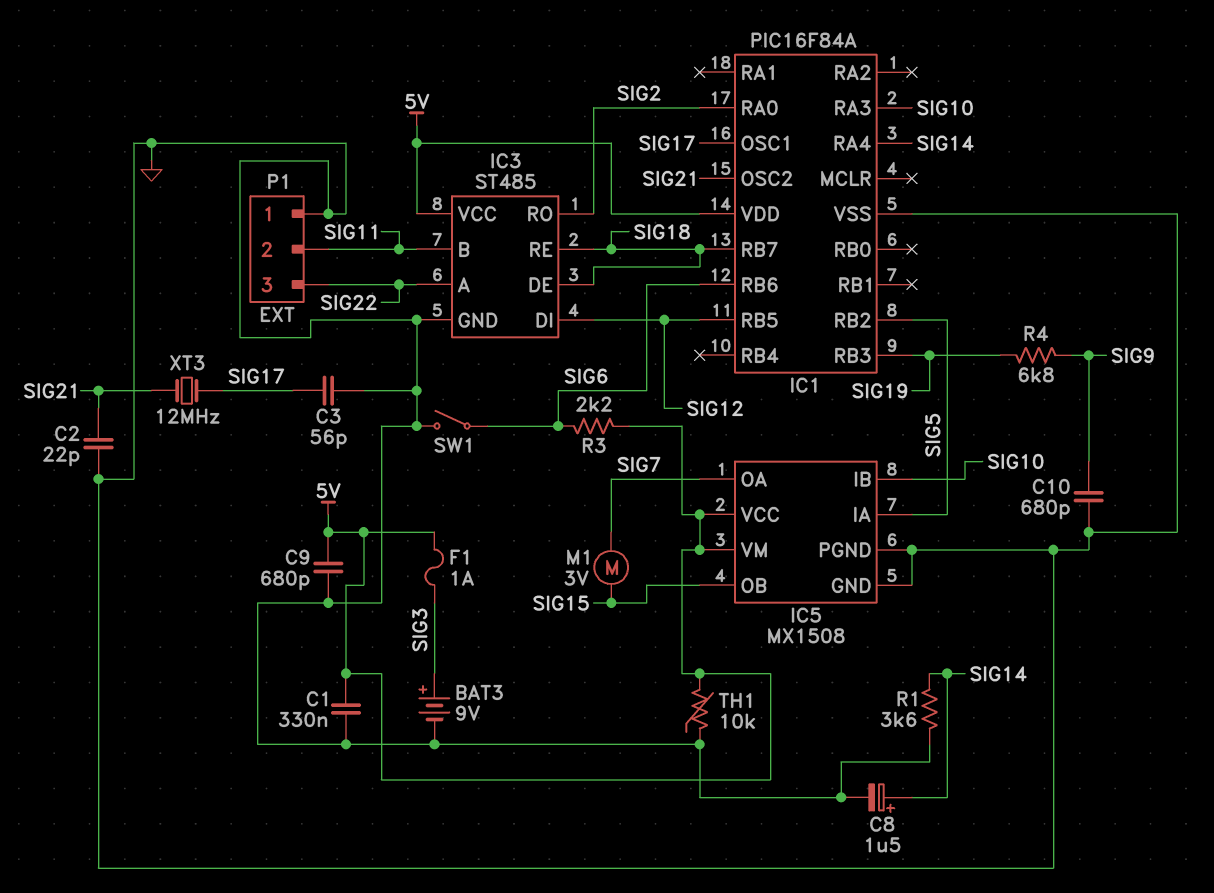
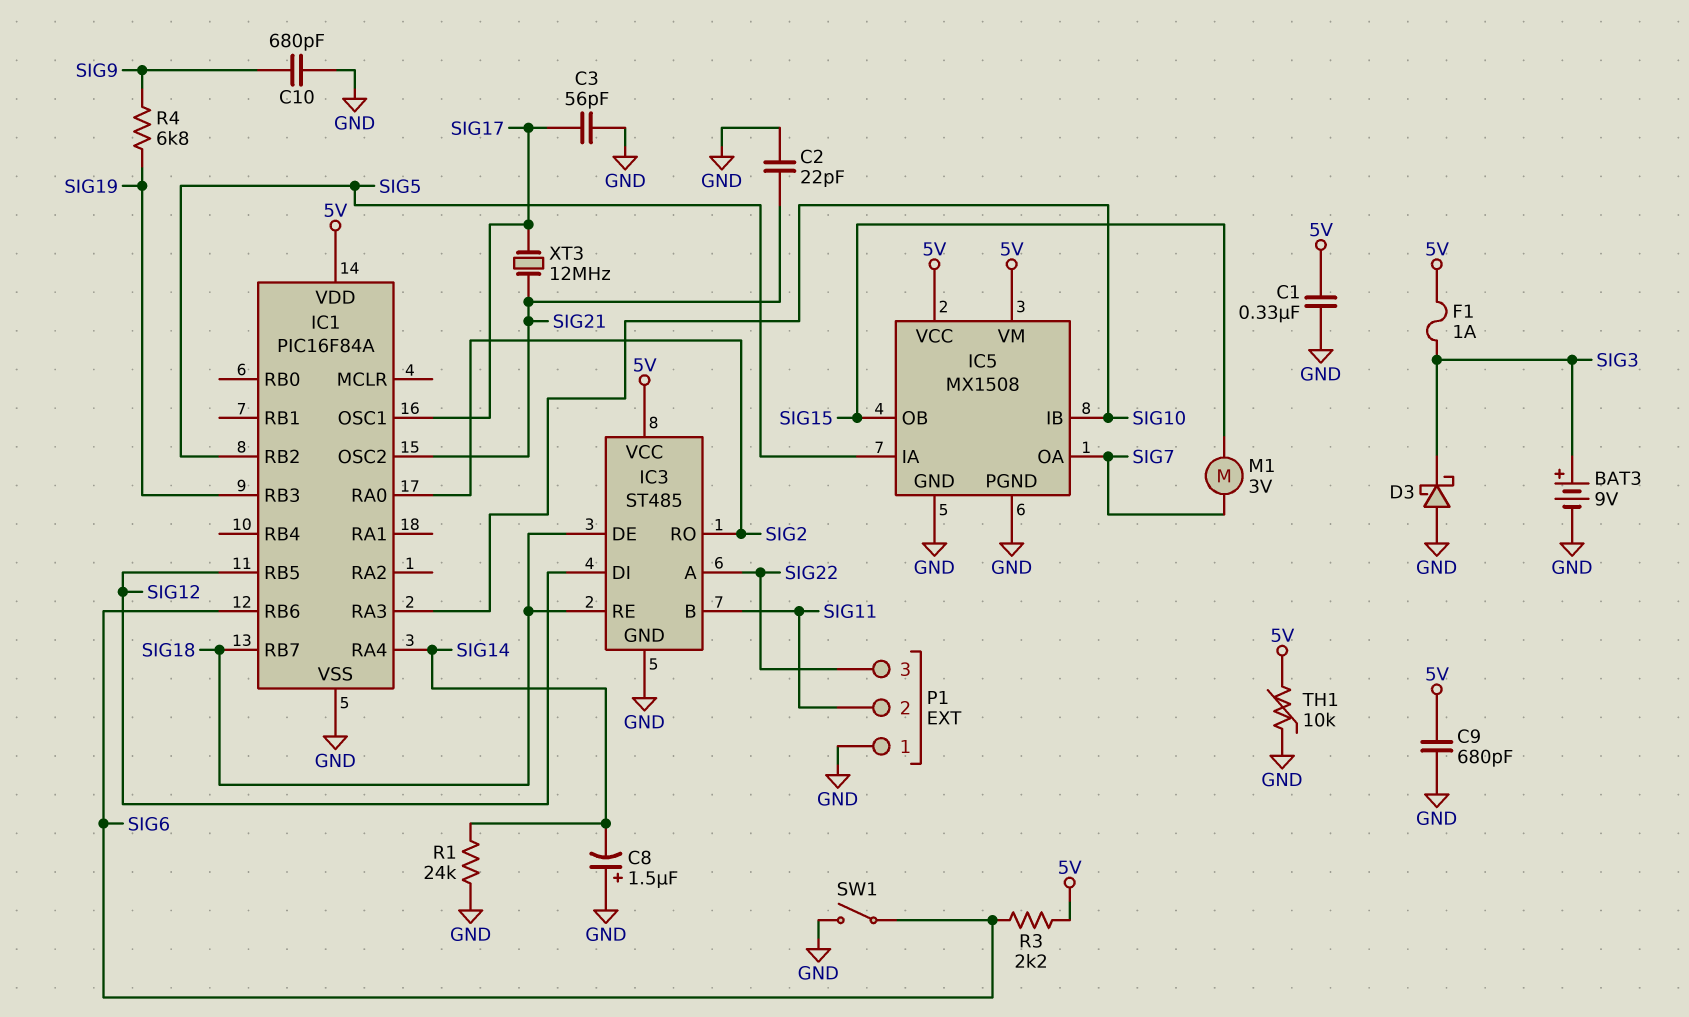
C8: 1.5uF (plus SIG14, minus GND) -> 1.5uF (plus GND, minus SIG14)
D3: none -> schottky (A GND, K SIG3)
R1: 3.6k (GND, SIG14) -> 24k (GND, SIG14)

